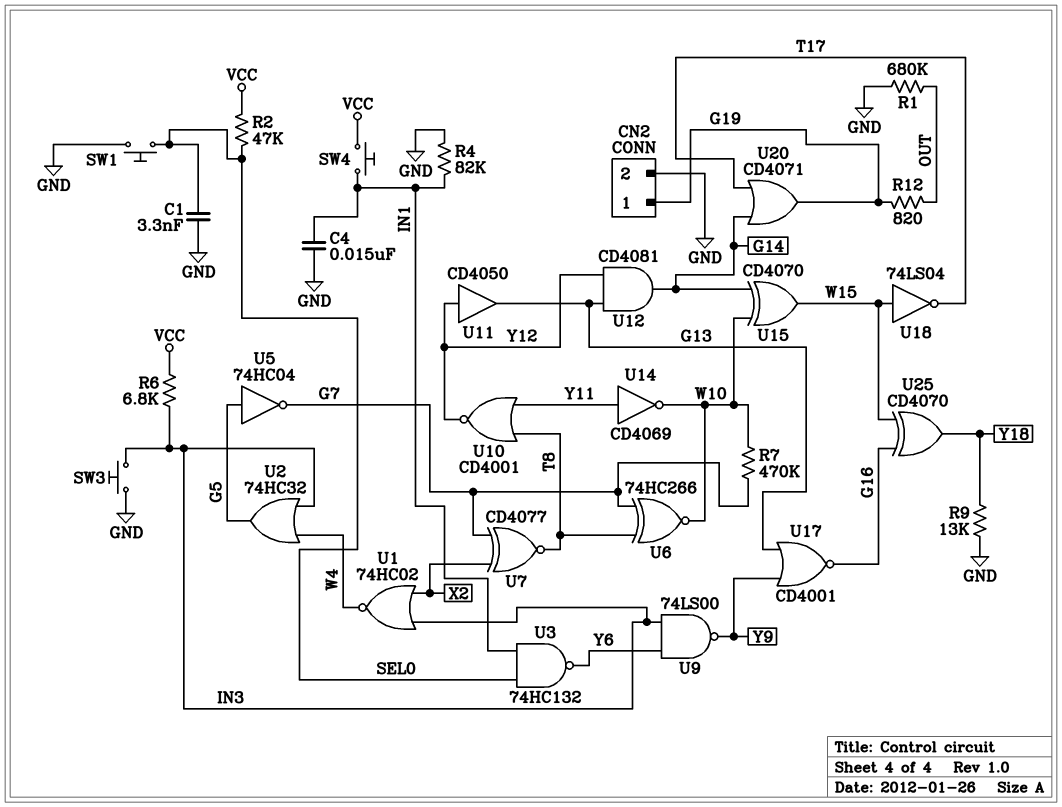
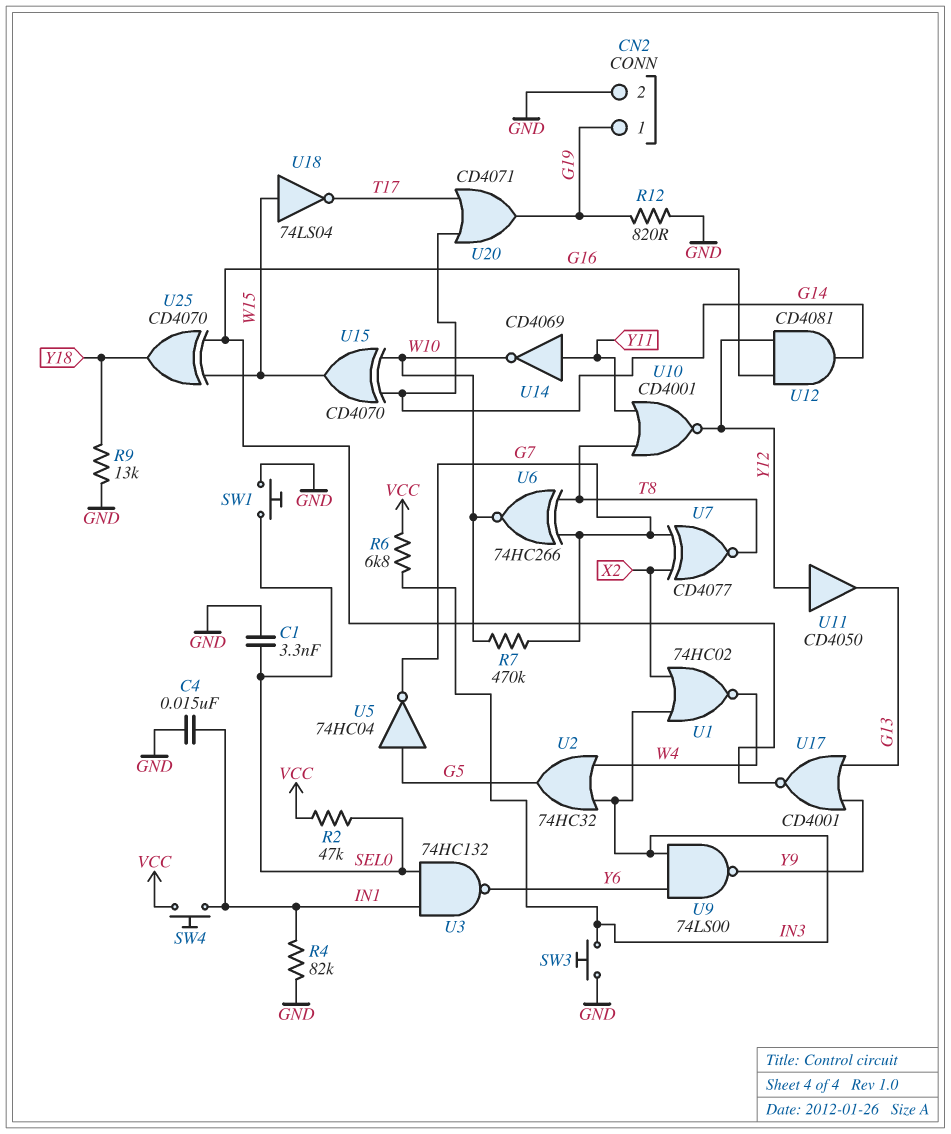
R1: 680k (GND, OUT) -> none
R12: 820 (G19, OUT) -> 820 (G19, GND)
U12: AND CD4081 (in G13, in Y12, out G14) -> AND CD4081 (in G16, in Y12, out G14)

